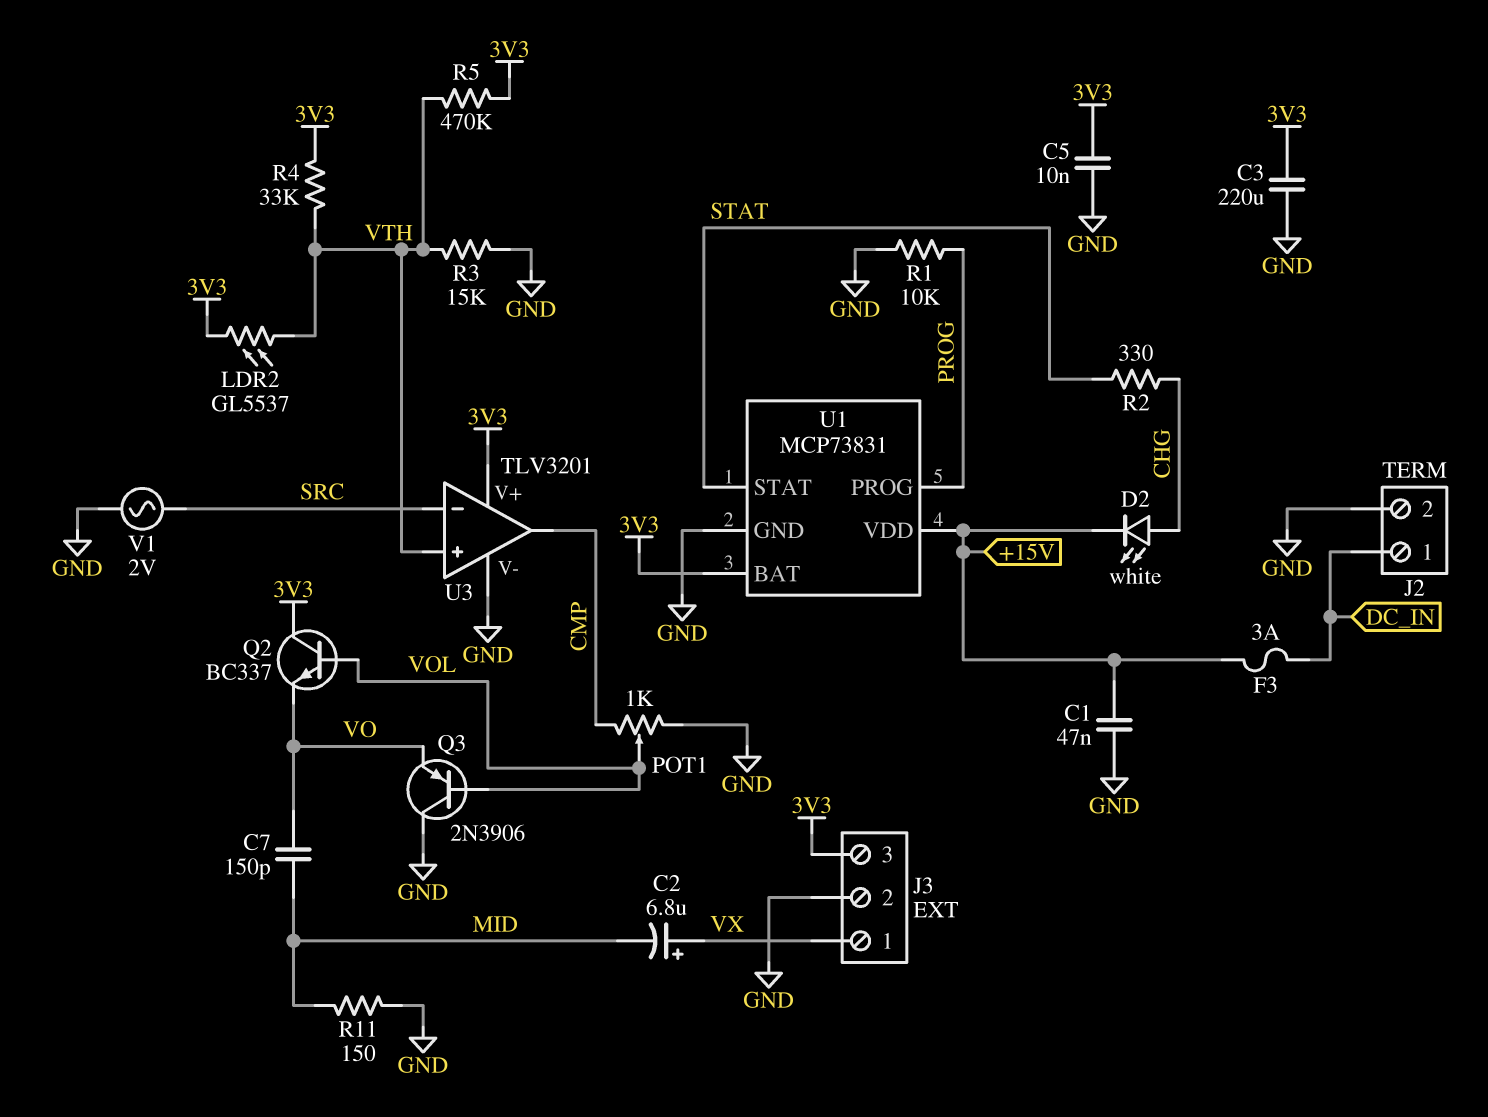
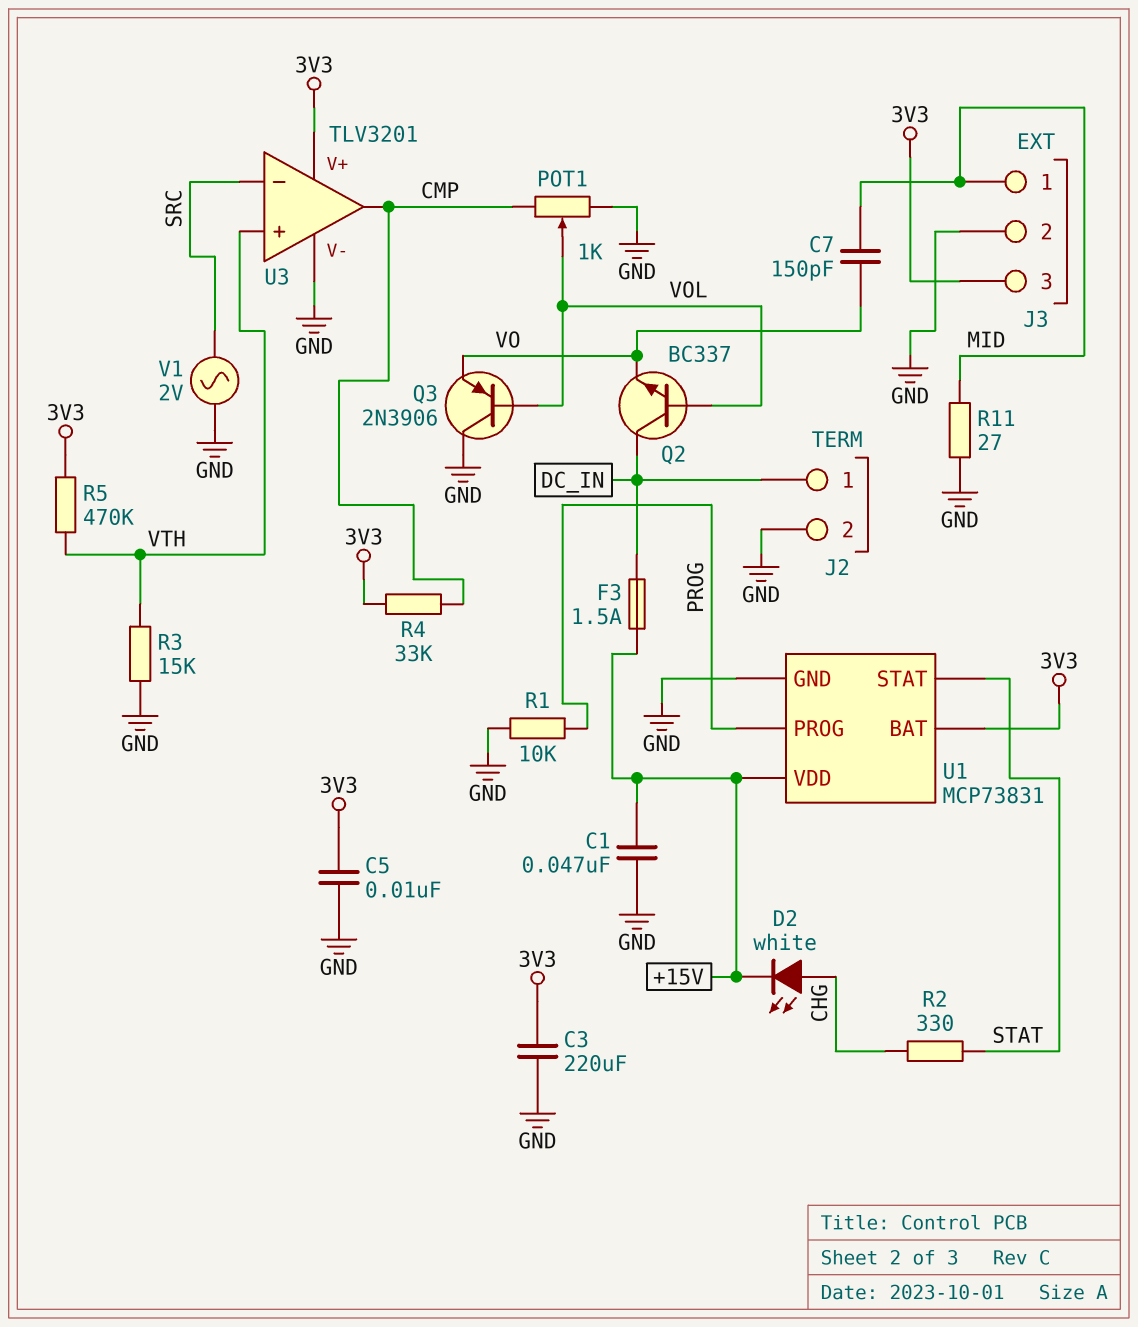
C2: 6.8uF (plus VX, minus MID) -> none
F3: 3A (+15V, DC_IN) -> 1.5A (+15V, DC_IN)
J3 pin 1: VX -> MID
LDR2: GL5537 (3V3, VTH) -> none
Q2: NPN BC337 (B VOL, C 3V3, E VO) -> NPN BC337 (B VOL, C DC_IN, E VO)
R4: 33k (3V3, VTH) -> 33k (3V3, CMP)
R11: 150 (GND, MID) -> 27 (GND, MID)

